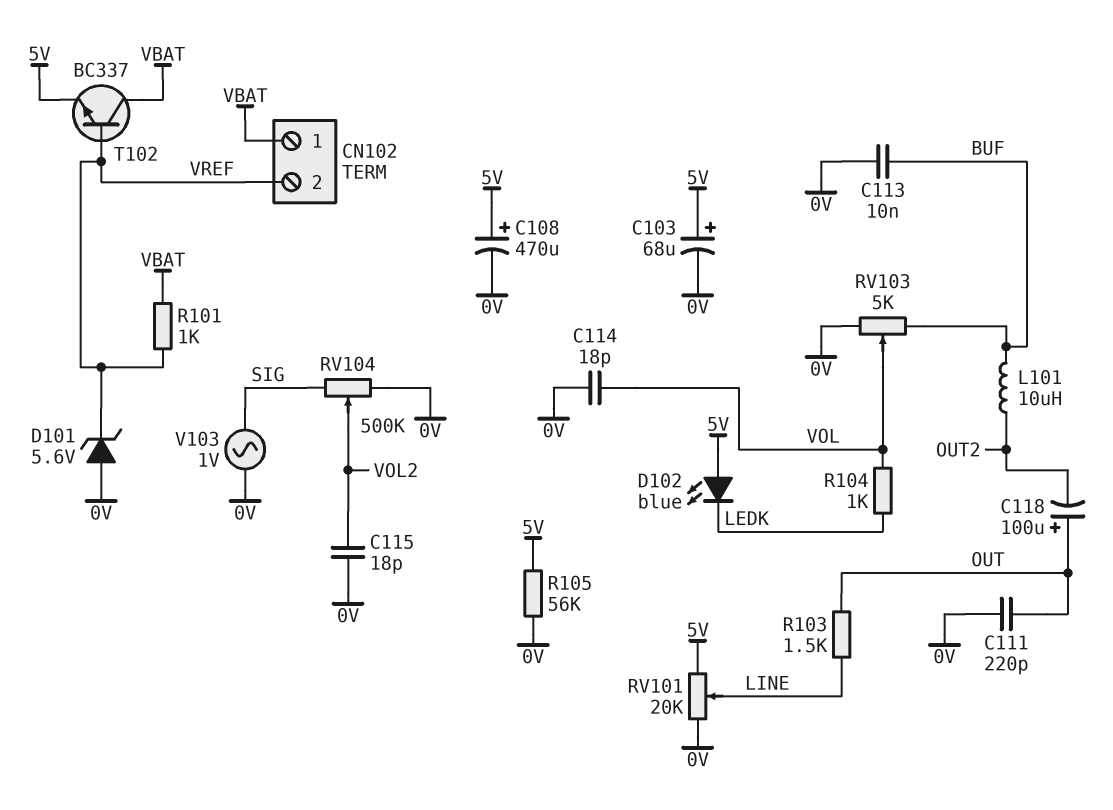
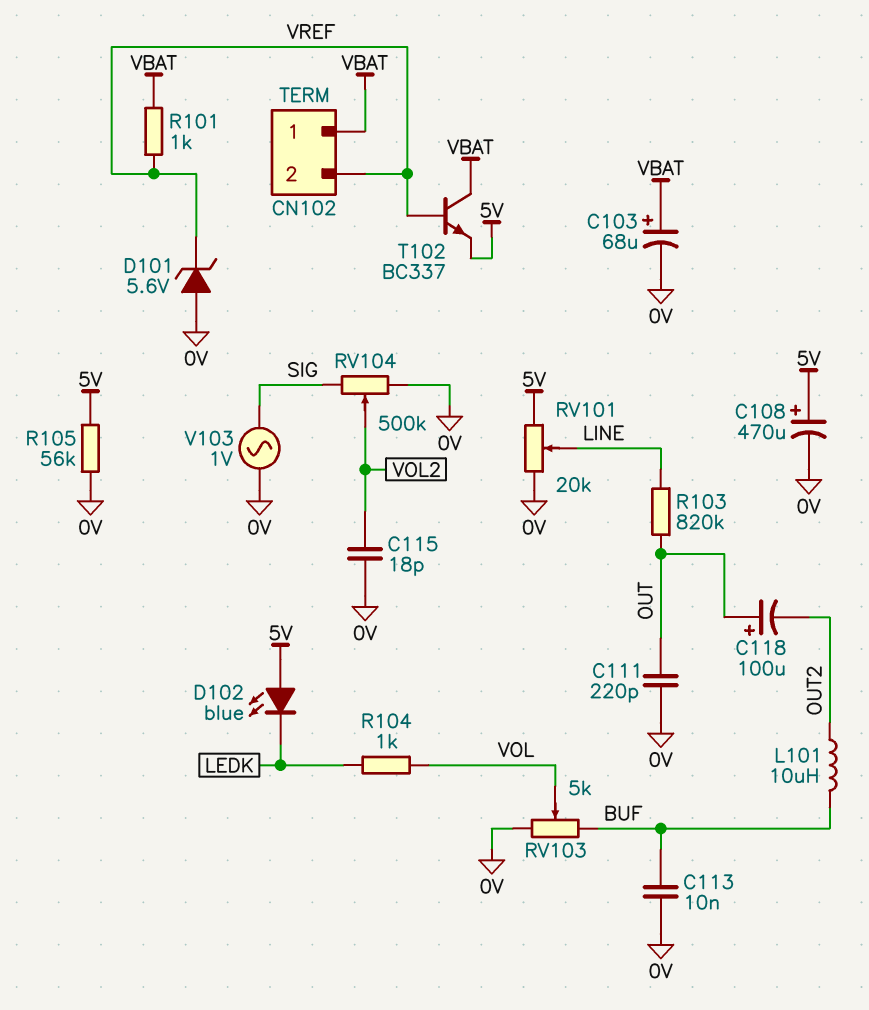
C103: 68uF (plus 5V, minus 0V) -> 68uF (plus VBAT, minus 0V)
C114: 18pF (0V, VOL) -> none
R103: 1.5k (LINE, OUT) -> 820k (LINE, OUT)

